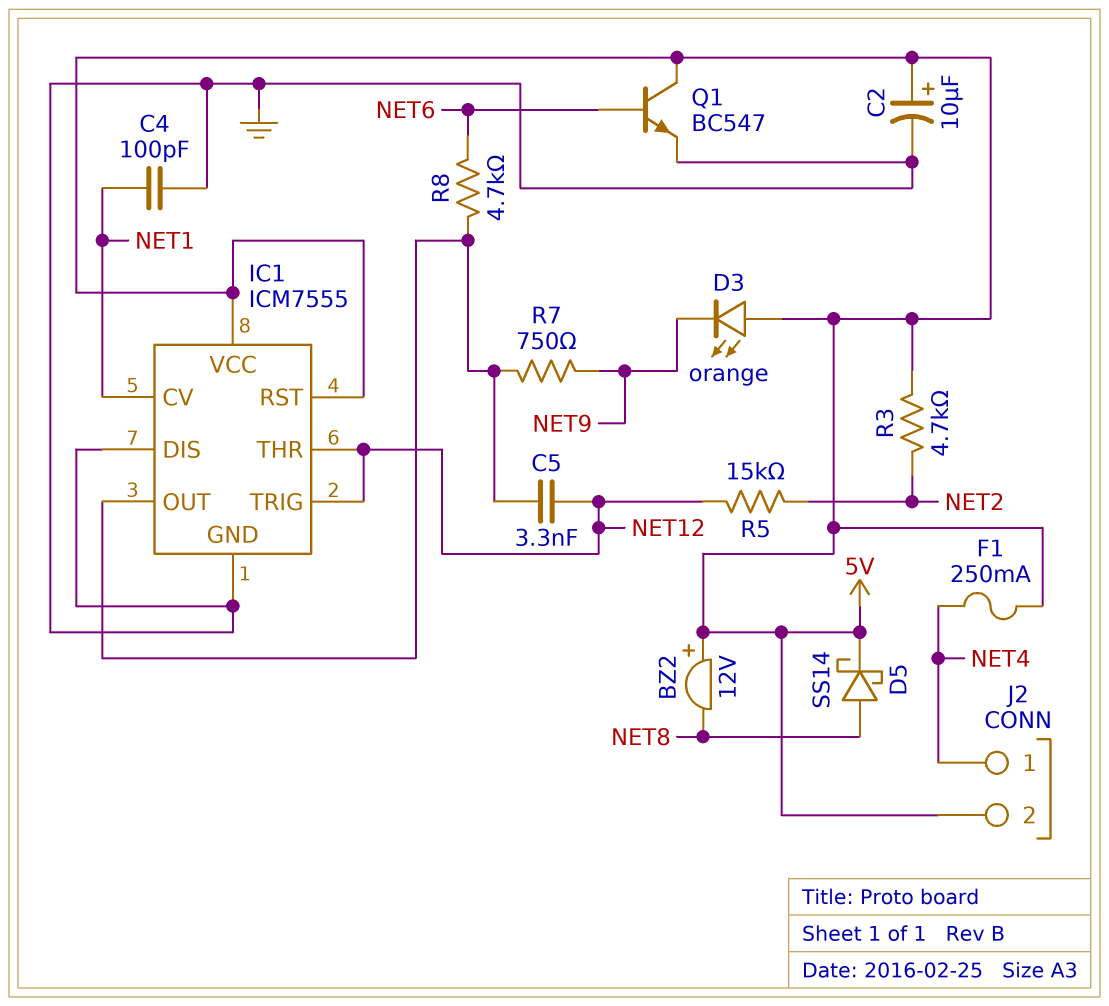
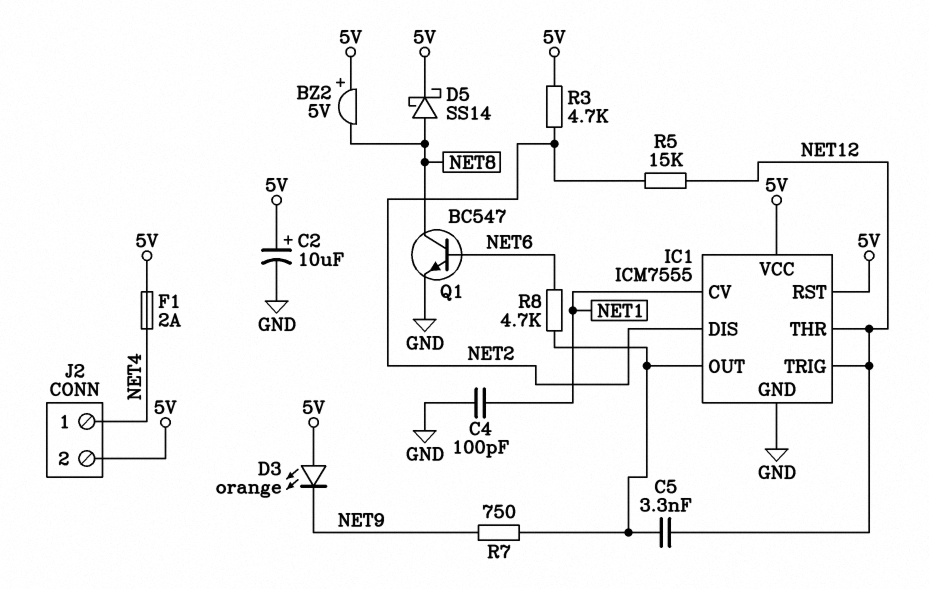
BZ2: buzzer 12V (plus 5V, minus NET8) -> buzzer 5V (plus 5V, minus NET8)
F1: 250mA (5V, NET4) -> 2A (5V, NET4)
IC1 pin DIS: GND -> NET2
Q1: NPN BC547 (B NET6, C 5V, E GND) -> NPN BC547 (B NET6, C NET8, E GND)

